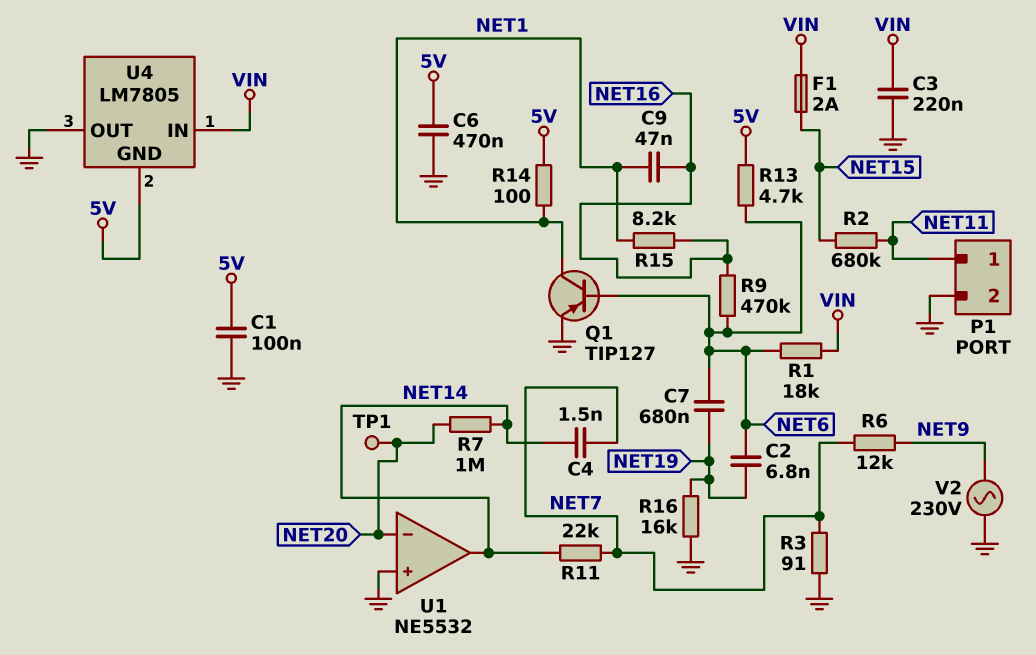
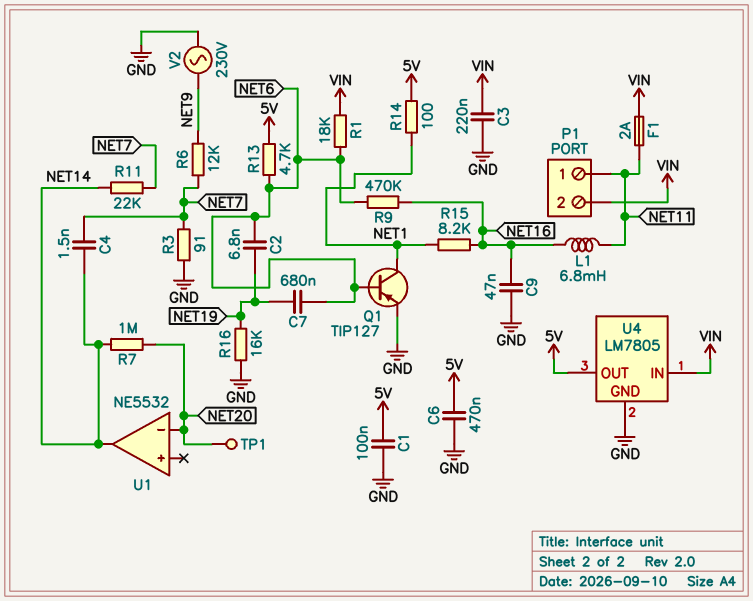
C9: 47nF (NET1, NET16) -> 47nF (GND, NET16)
F1: 2A (NET15, VIN) -> 2A (NET11, VIN)
L1: none -> 6.8mH (NET11, NET16)
P1 pin 2: GND -> VIN
R2: 680k (NET11, NET15) -> none
U1 pin in+: GND -> none
U4 pin GND: 5V -> GND
U4 pin OUT: GND -> 5V

